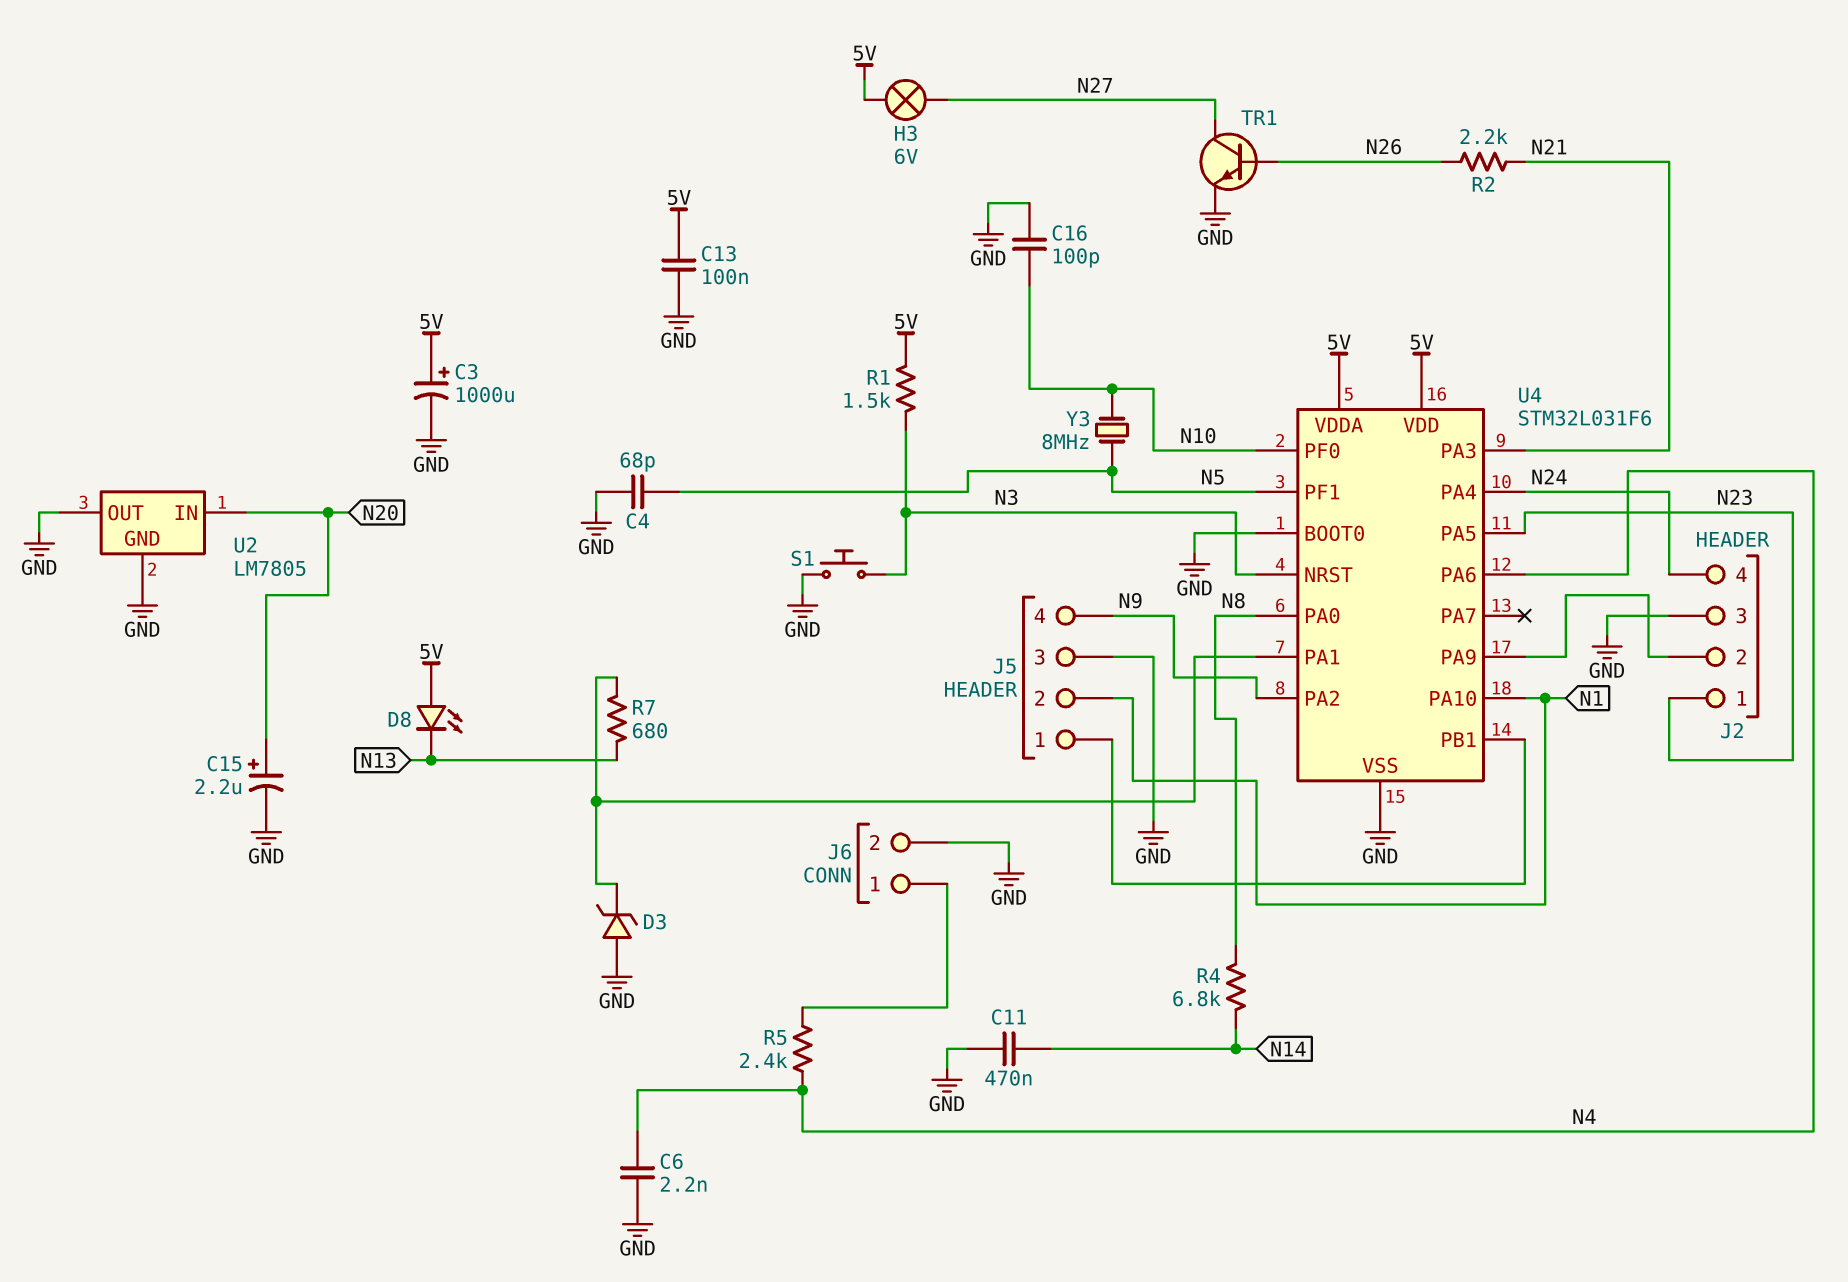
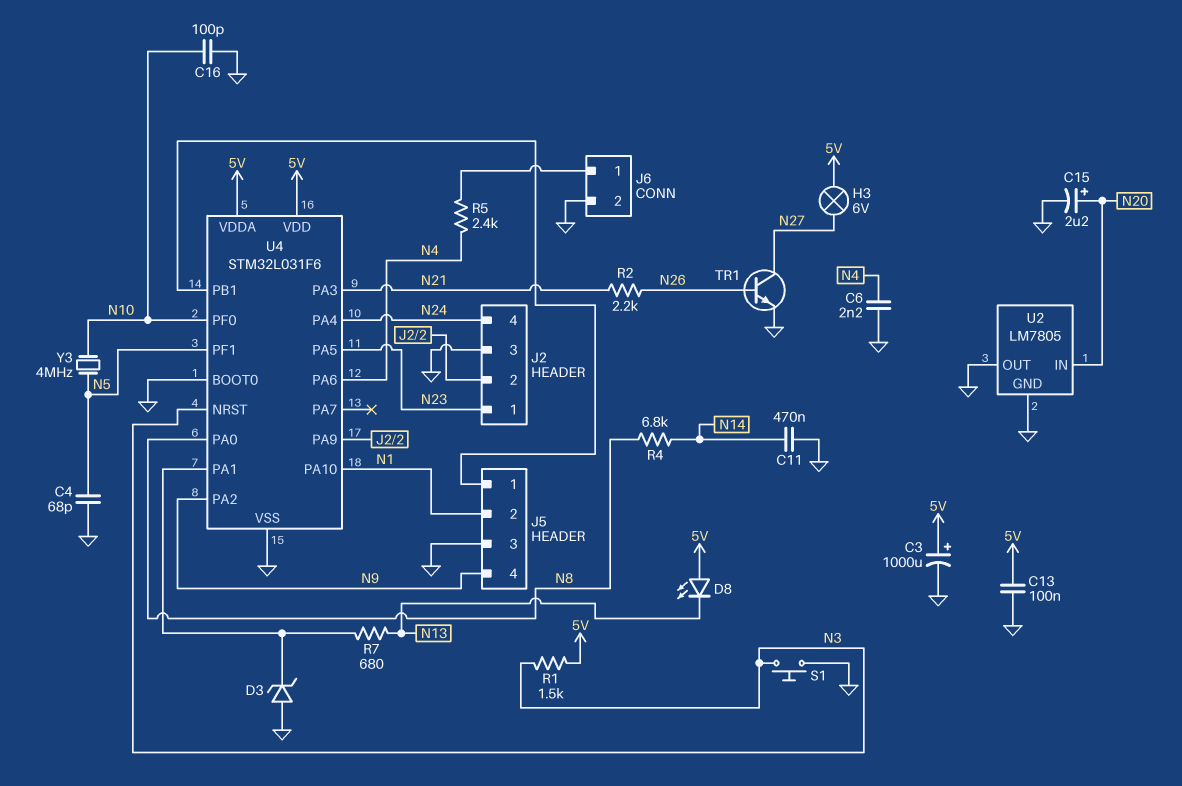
Y3: 8MHz (N5, N10) -> 4MHz (N5, N10)

